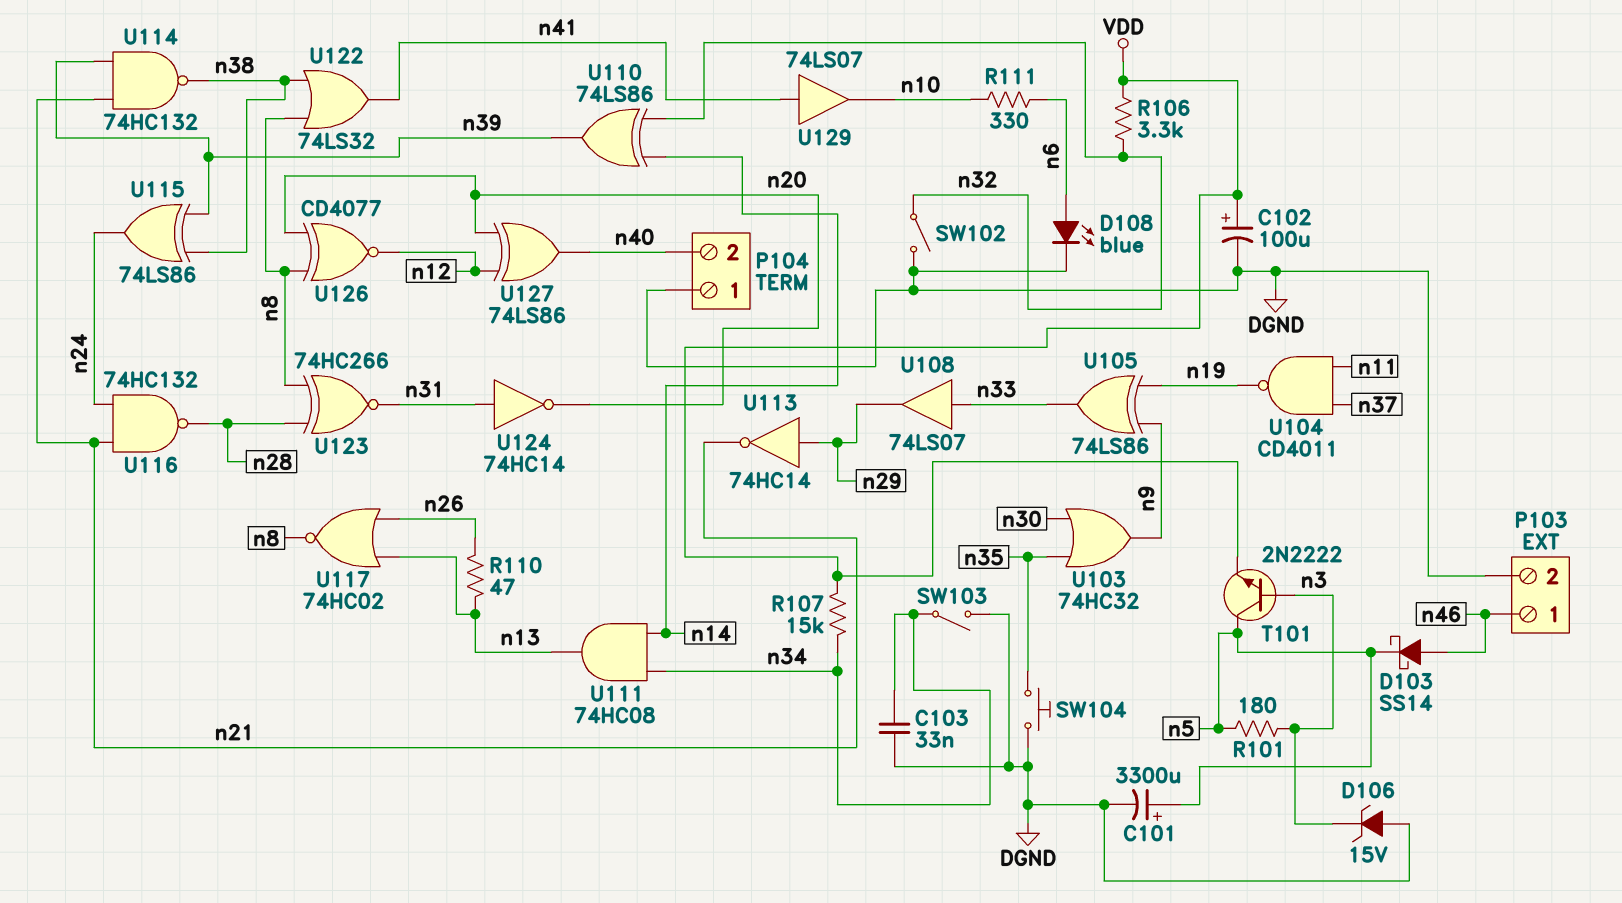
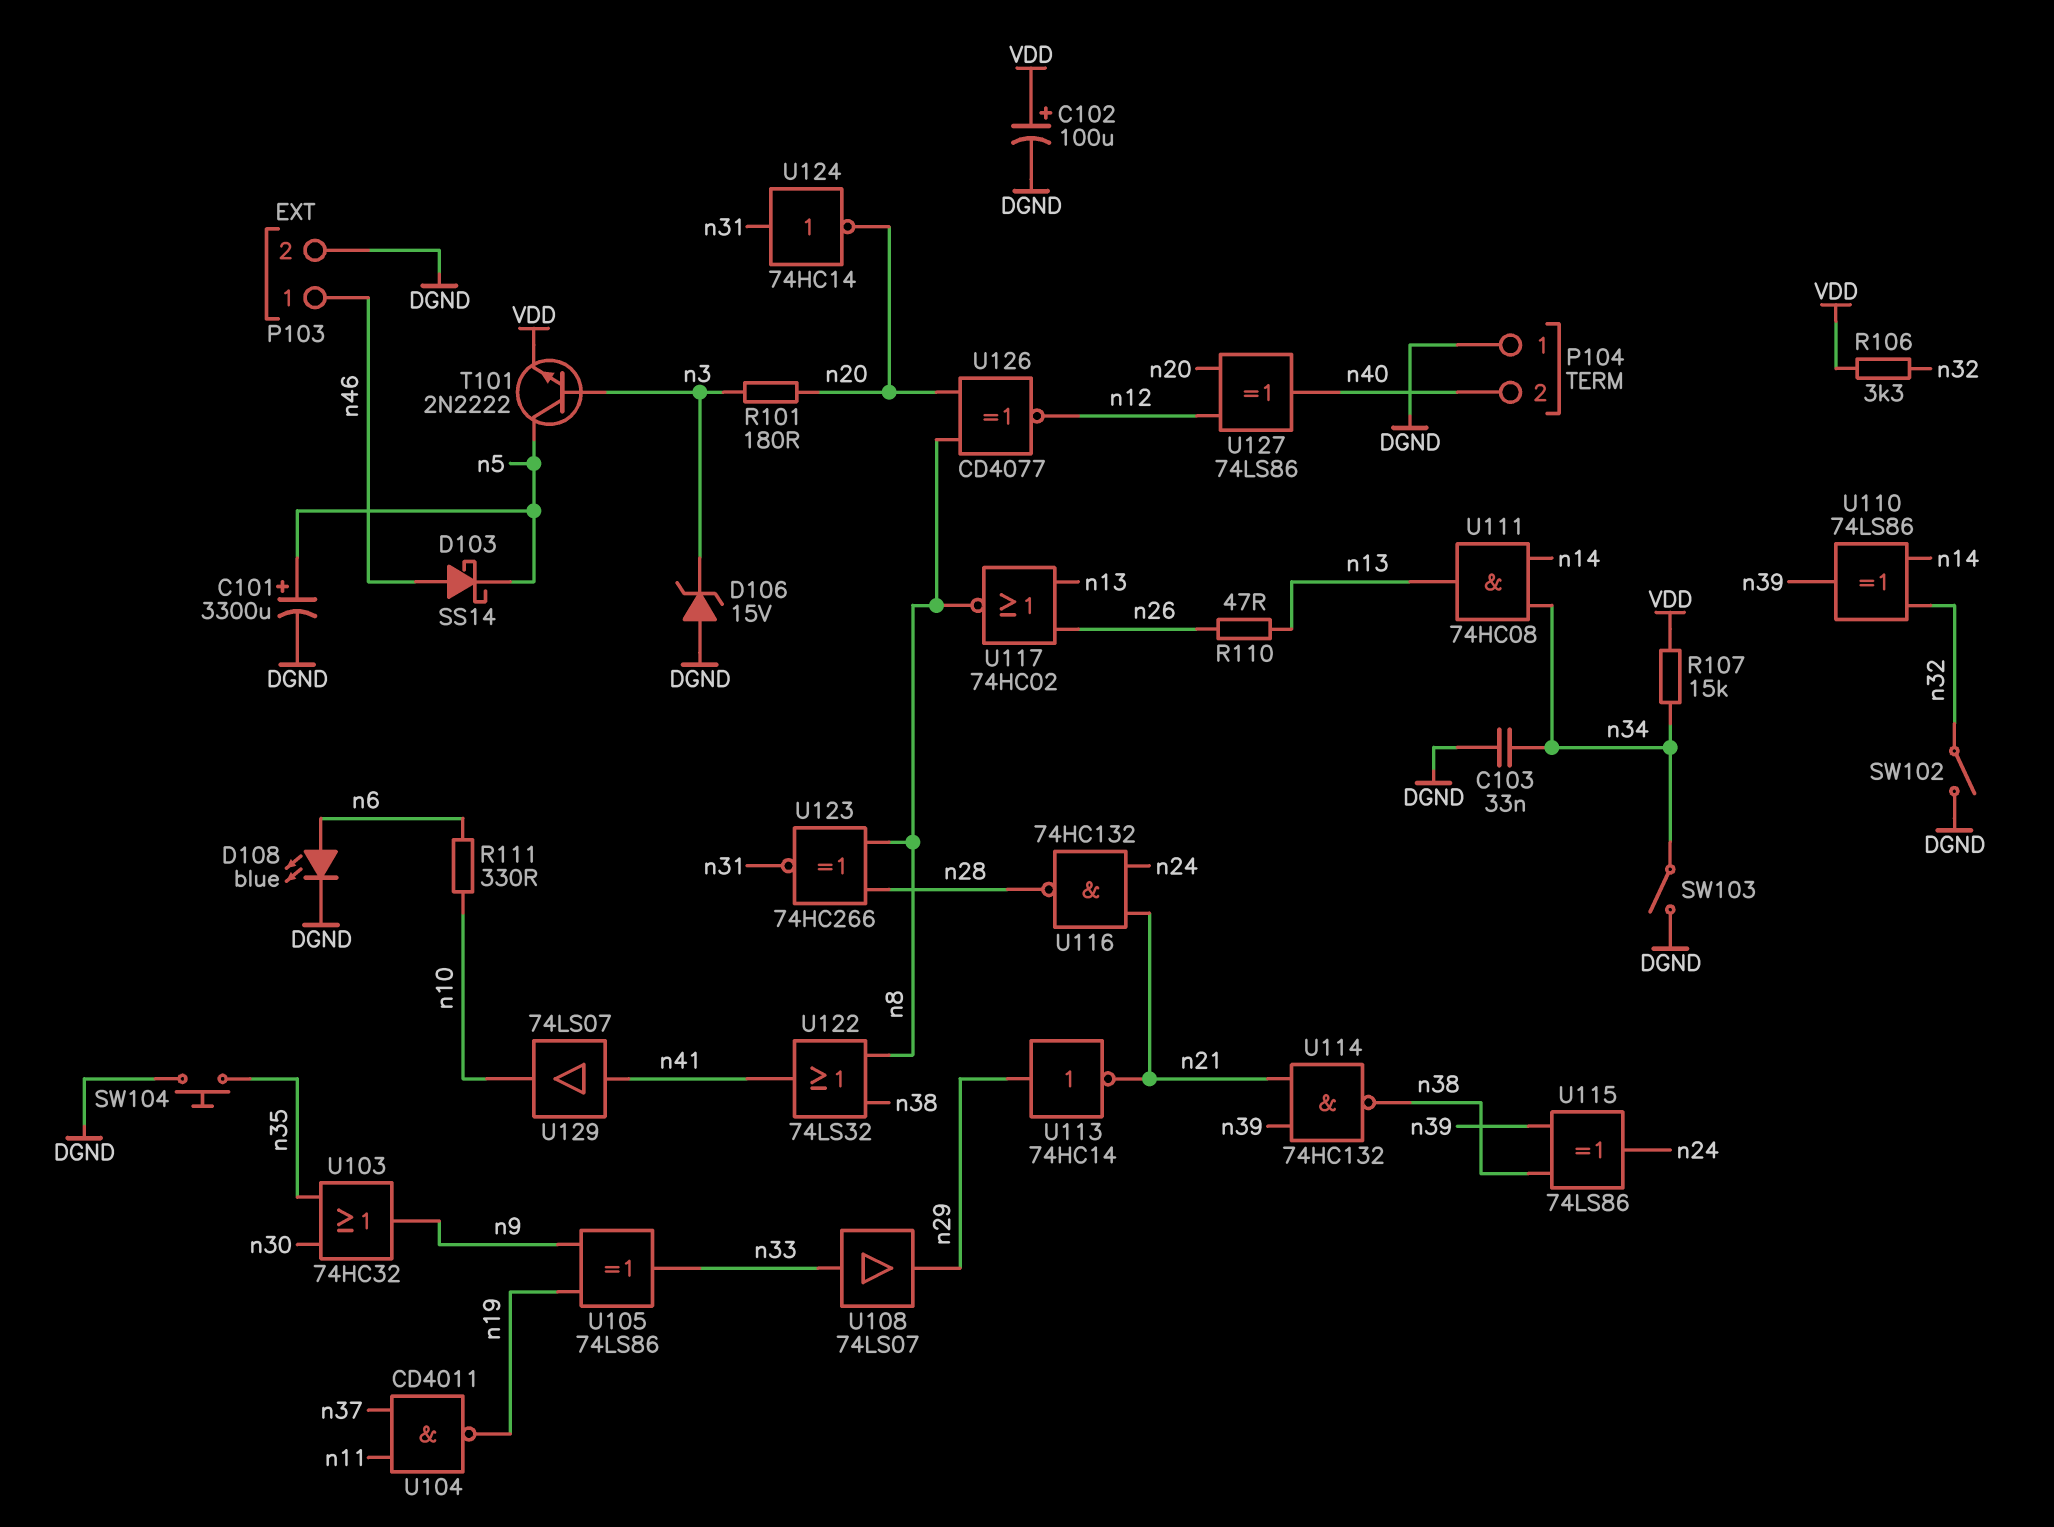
R101: 180 (n3, n5) -> 180 (n3, n20)

